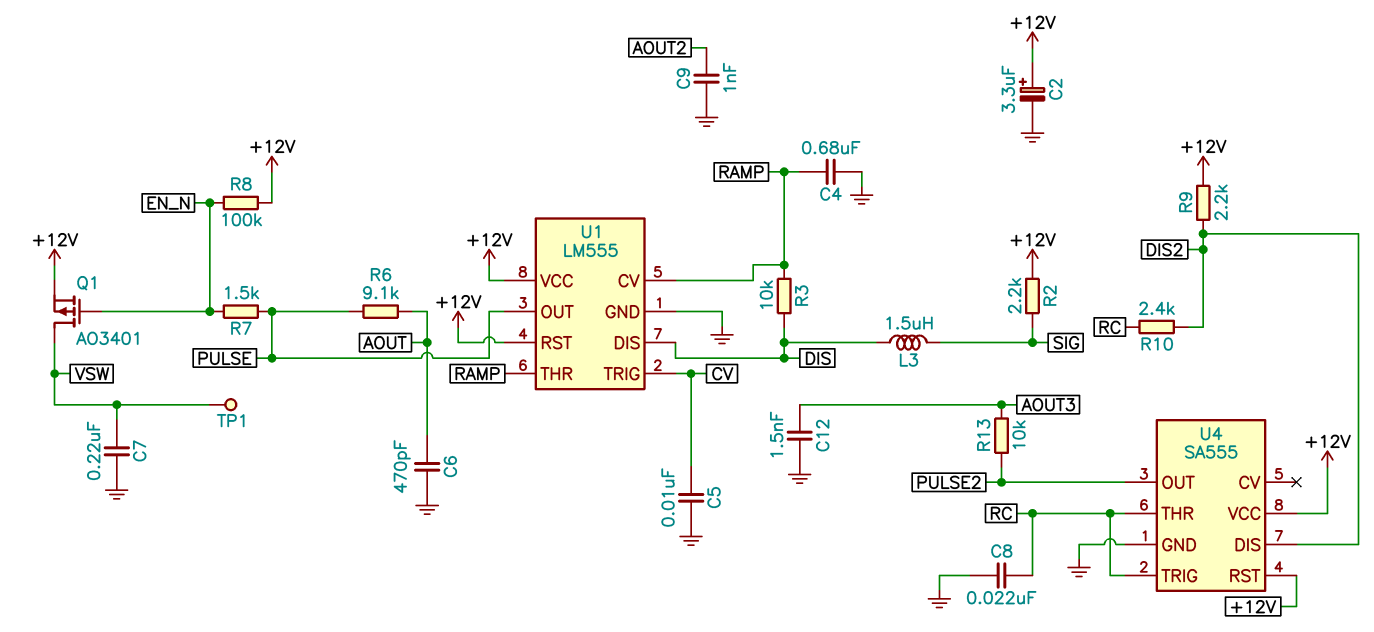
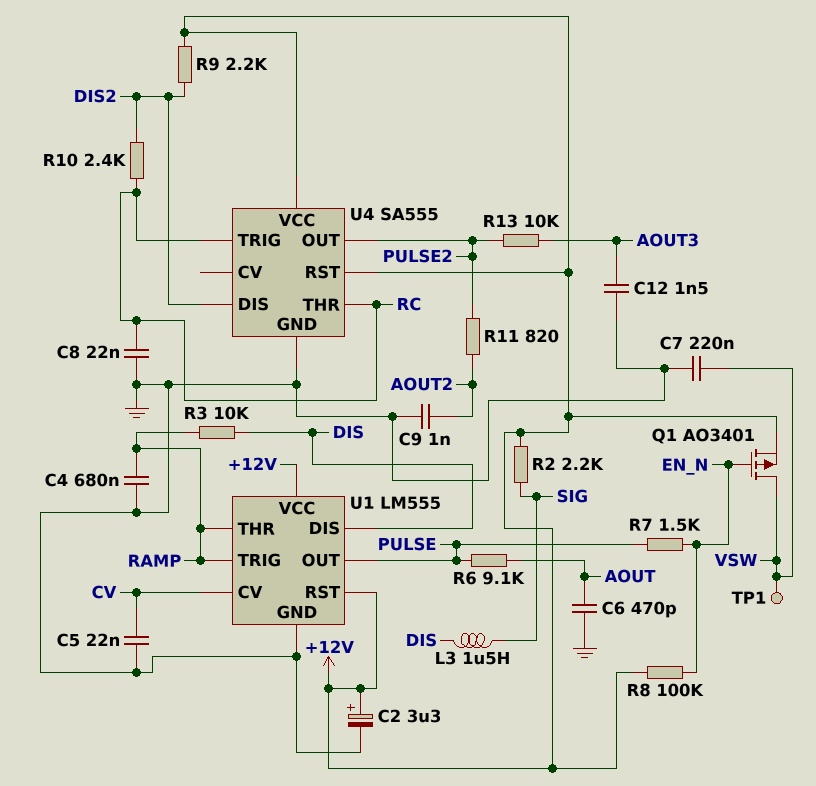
C5: 10nF (CV, GND) -> 22nF (CV, GND)
R11: none -> 820 (AOUT2, PULSE2)
U1 pin CV: RAMP -> CV
U1 pin TRIG: CV -> RAMP

